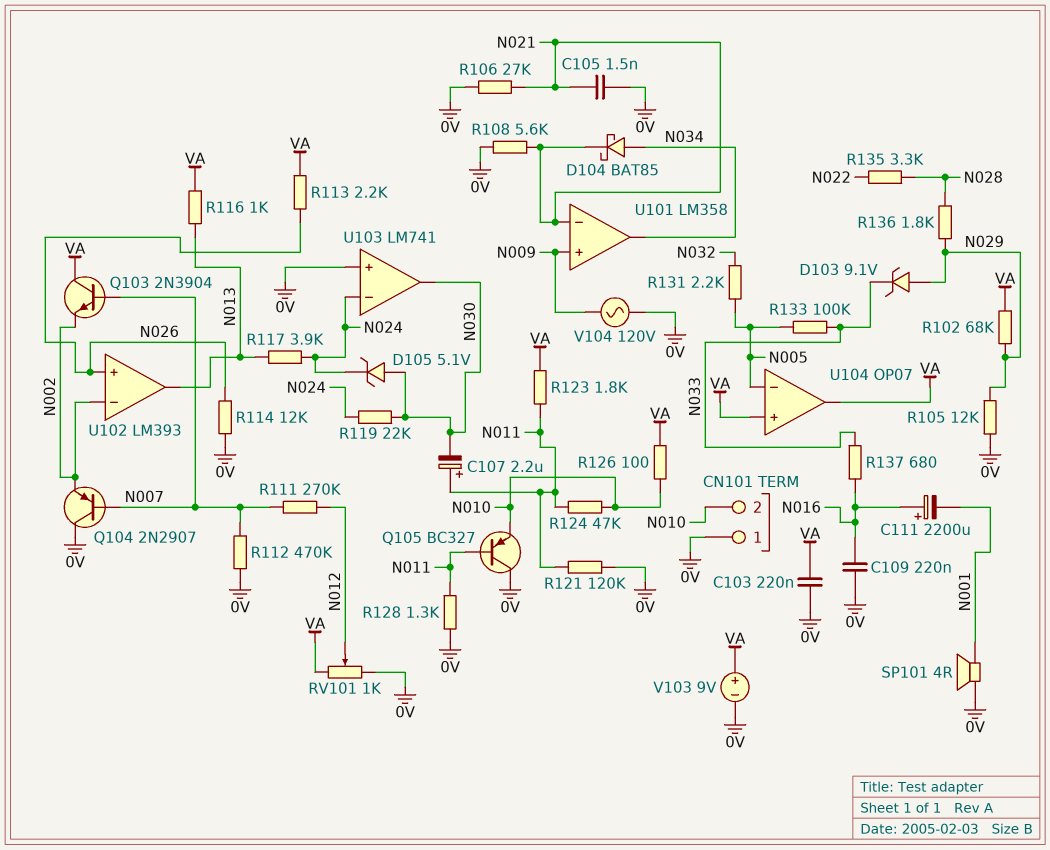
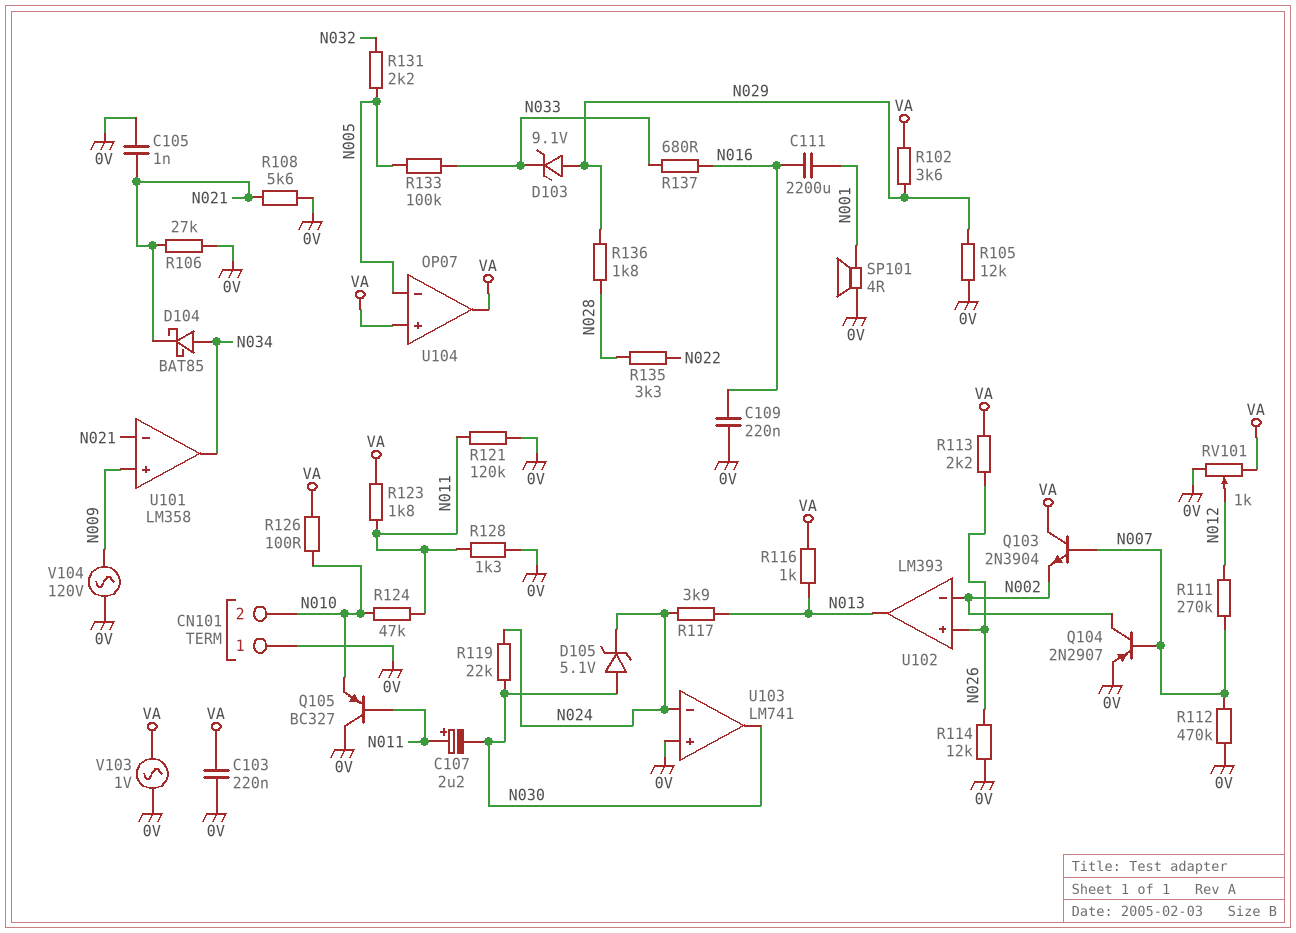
C105: 1.5nF (0V, N021) -> 1nF (0V, N021)
C111: 2200uF (plus N016, minus N001) -> 2200uF (N001, N016)
Q104: PNP 2N2907 (B N007, C 0V, E N002) -> PNP 2N2907 (B N007, C N002, E 0V)
R102: 68k (N029, VA) -> 3.6k (N029, VA)
V103: 9V (plus VA, minus 0V) -> AC 1V (0V, VA)

